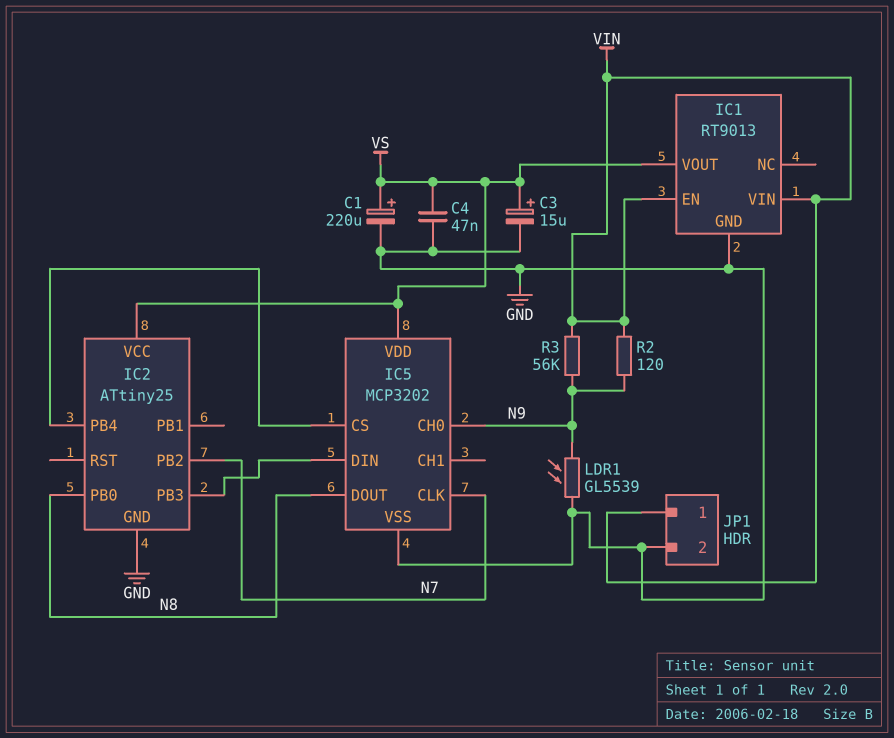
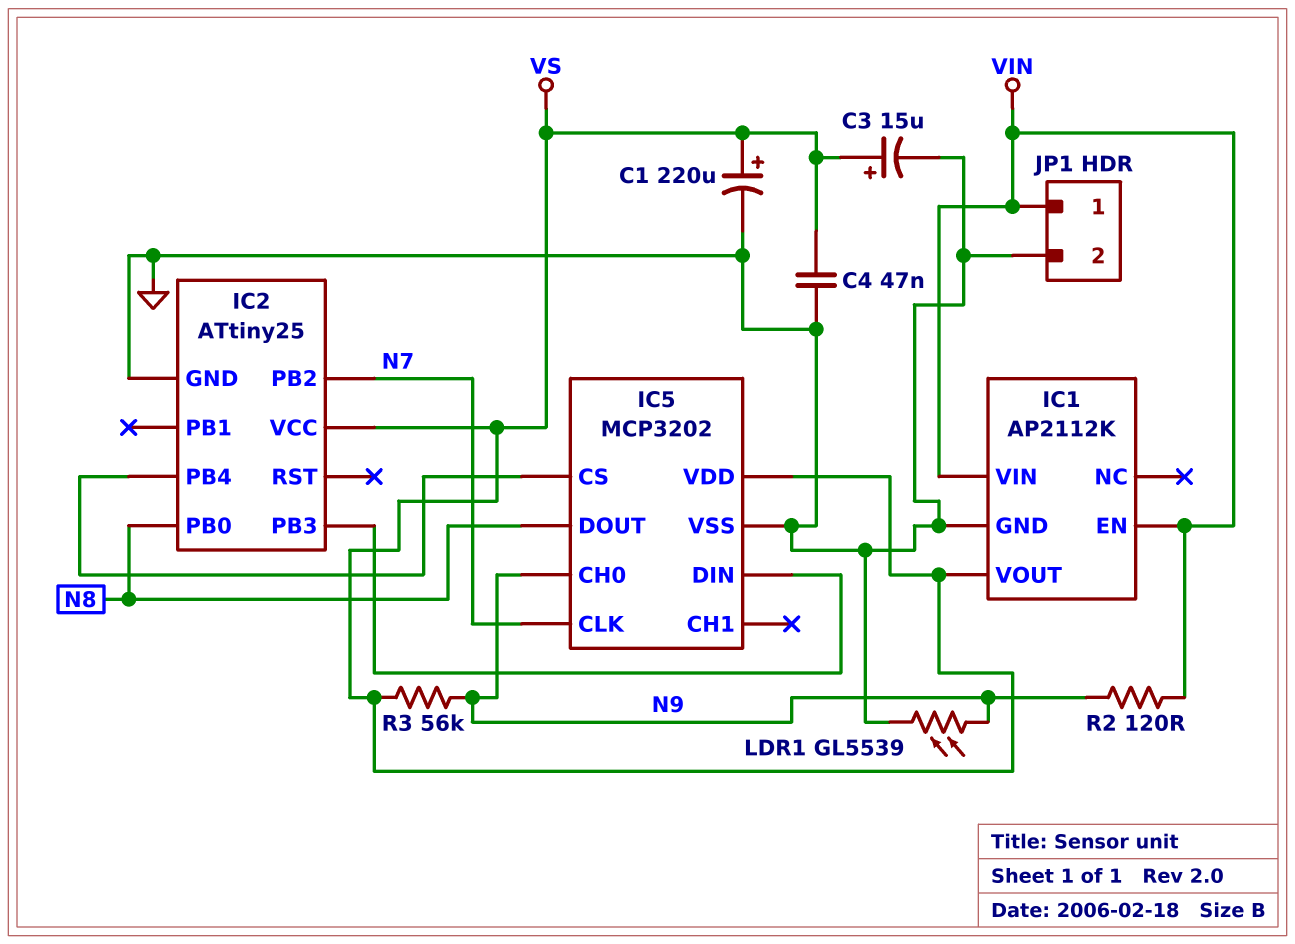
IC1: RT9013 -> AP2112K
R3: 56k (N9, VIN) -> 56k (N9, VS)

